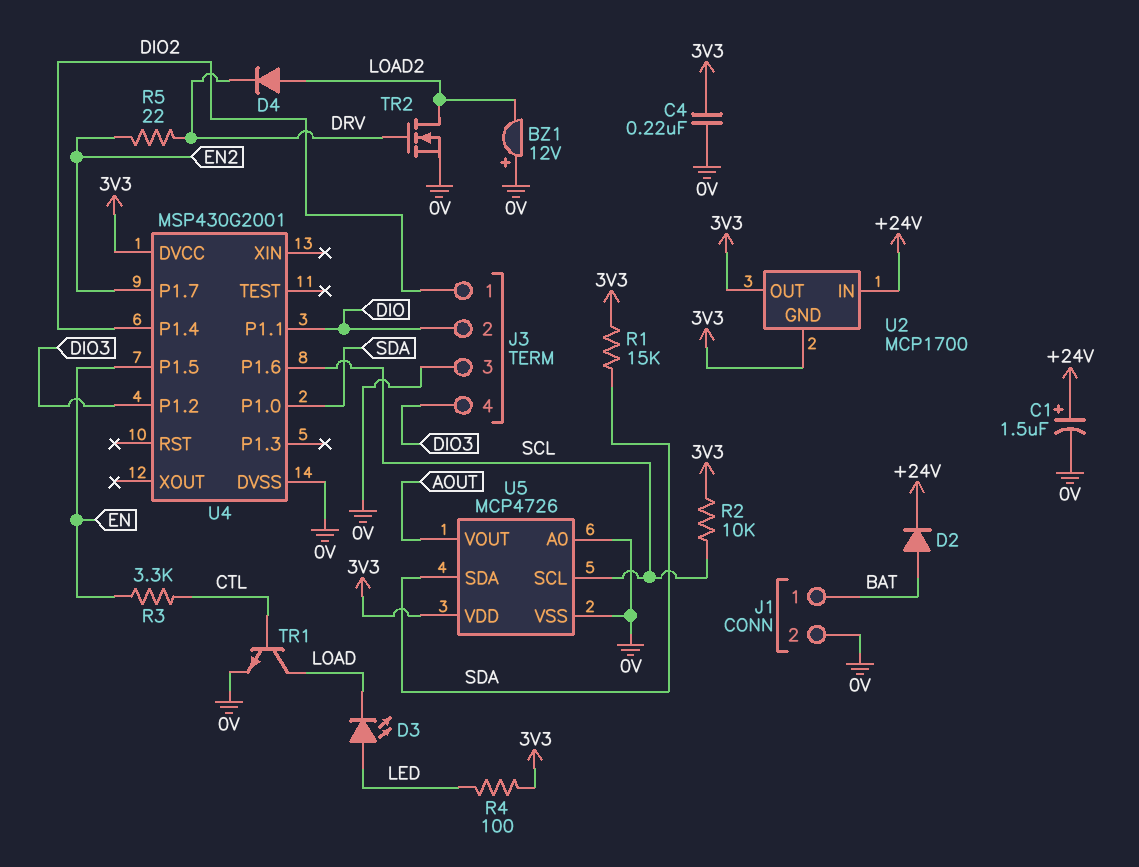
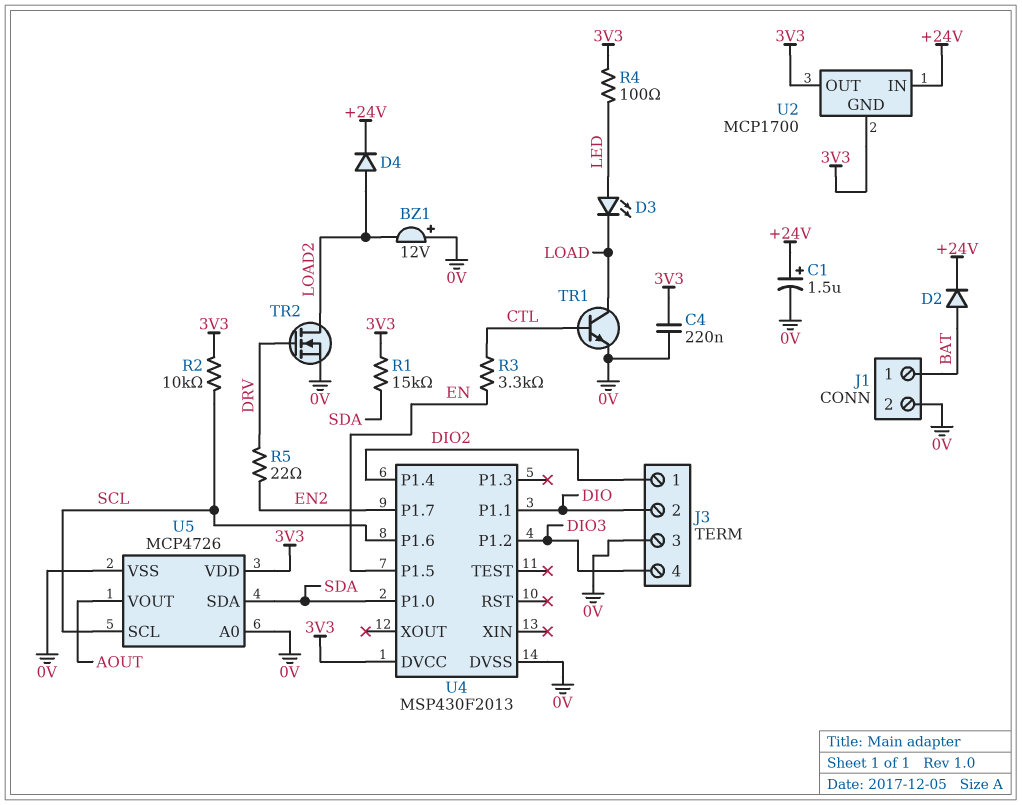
D4: diode (A LOAD2, K DRV) -> diode (A LOAD2, K +24V)
U4: MSP430G2001 -> MSP430F2013

